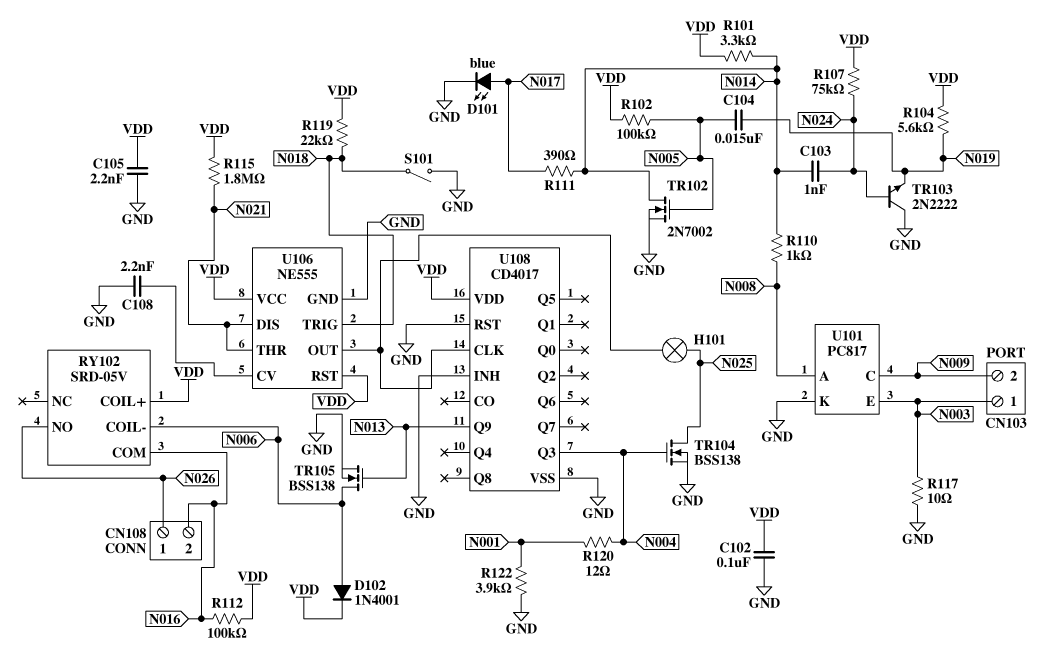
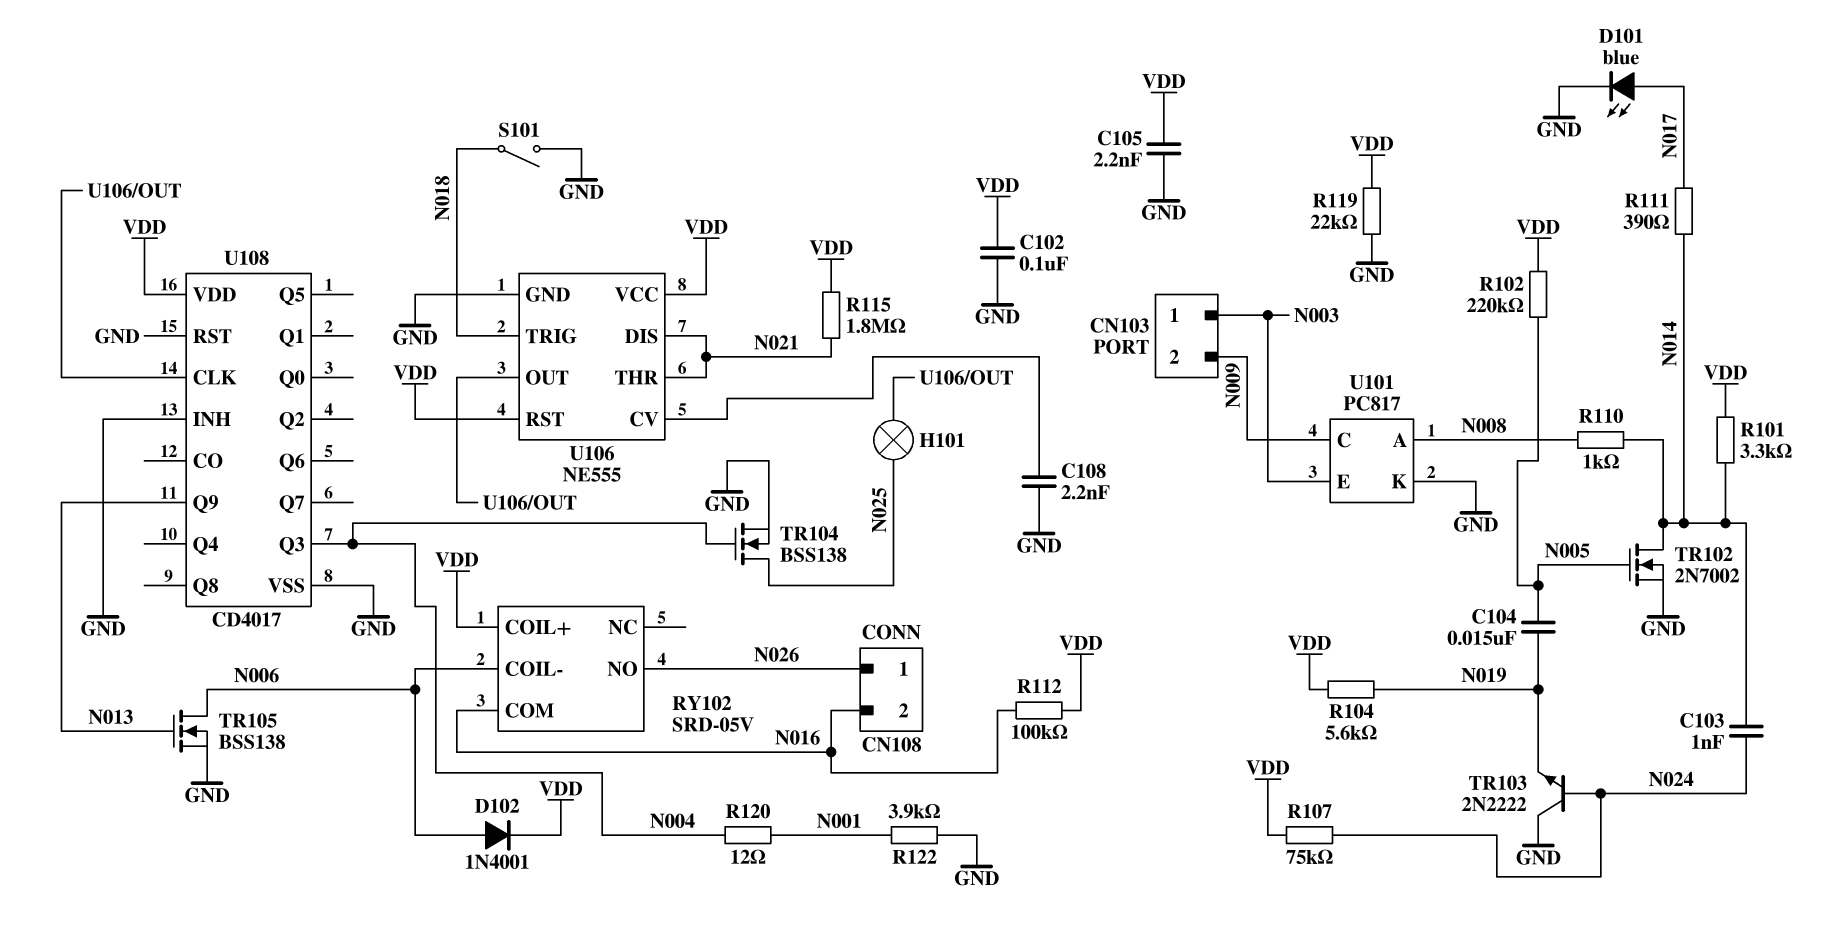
R102: 100k (N005, VDD) -> 220k (N005, VDD)
R117: 10 (GND, N003) -> none
R119: 22k (N018, VDD) -> 22k (GND, VDD)

